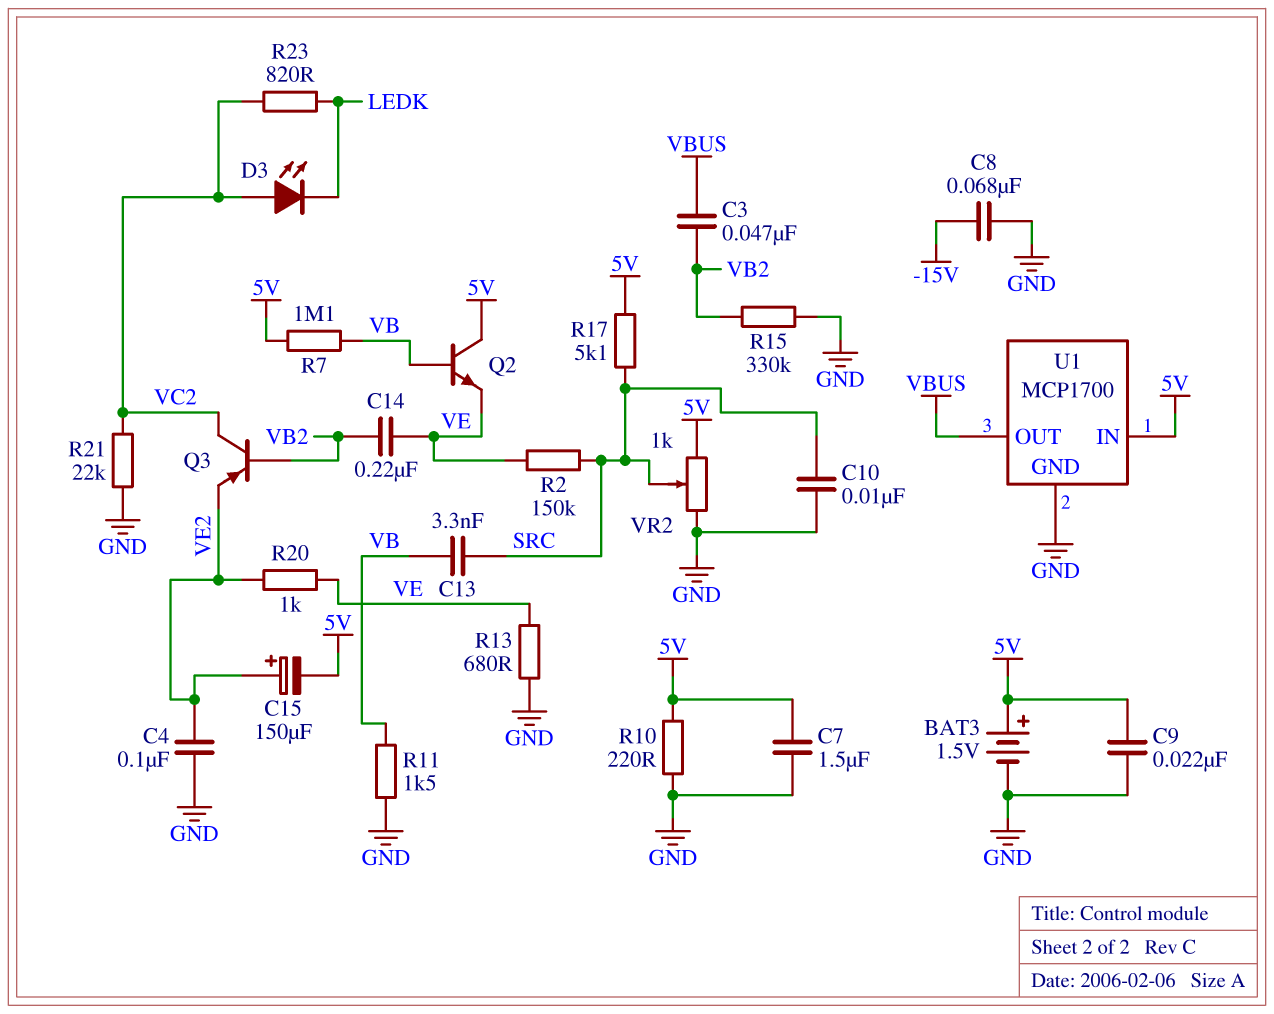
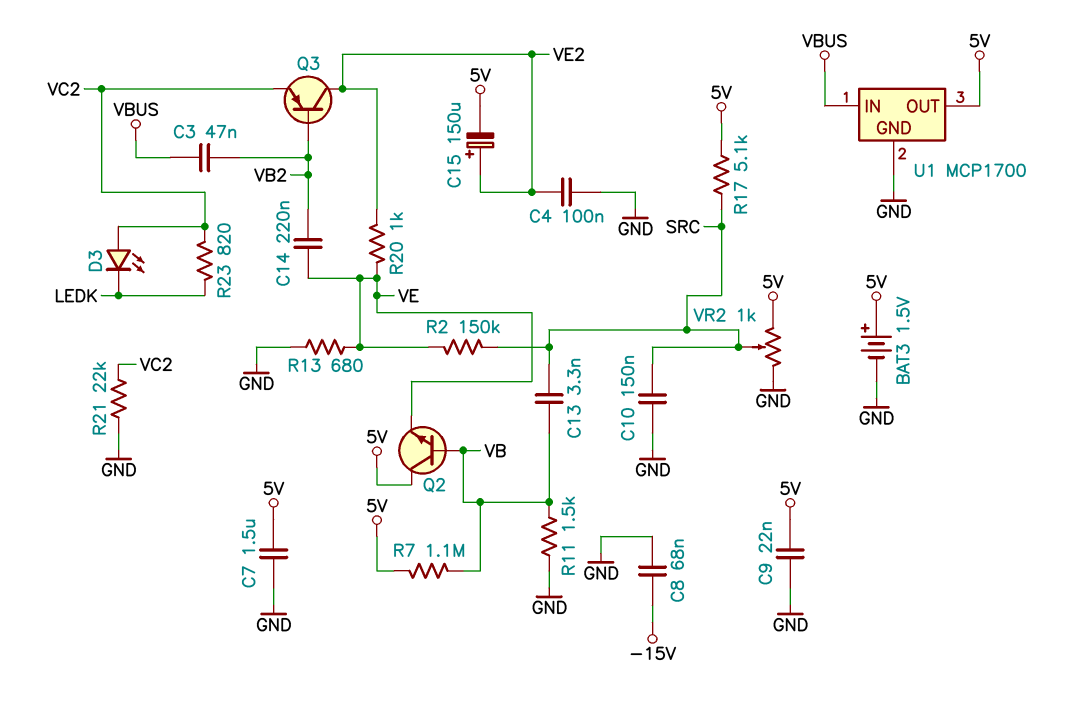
C10: 10nF (GND, SRC) -> 150nF (GND, SRC)
Q3: PNP (B VB2, C VC2, E VE2) -> PNP (B VB2, C VE2, E VC2)
R10: 220 (5V, GND) -> none
R15: 330k (GND, VB2) -> none
U1 pin IN: 5V -> VBUS
U1 pin OUT: VBUS -> 5V

